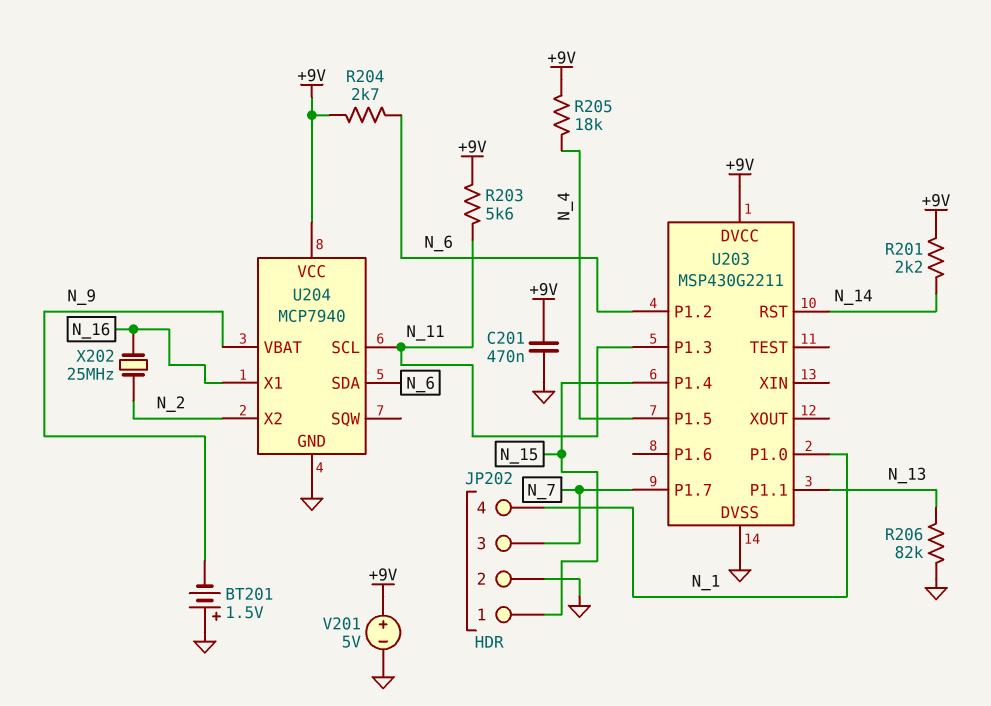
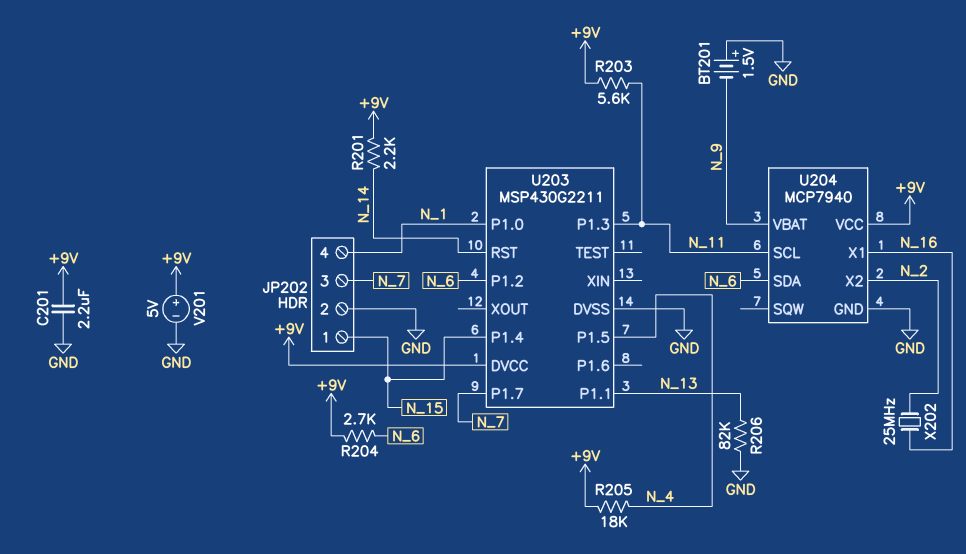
C201: 470nF (+9V, GND) -> 2.2uF (+9V, GND)

